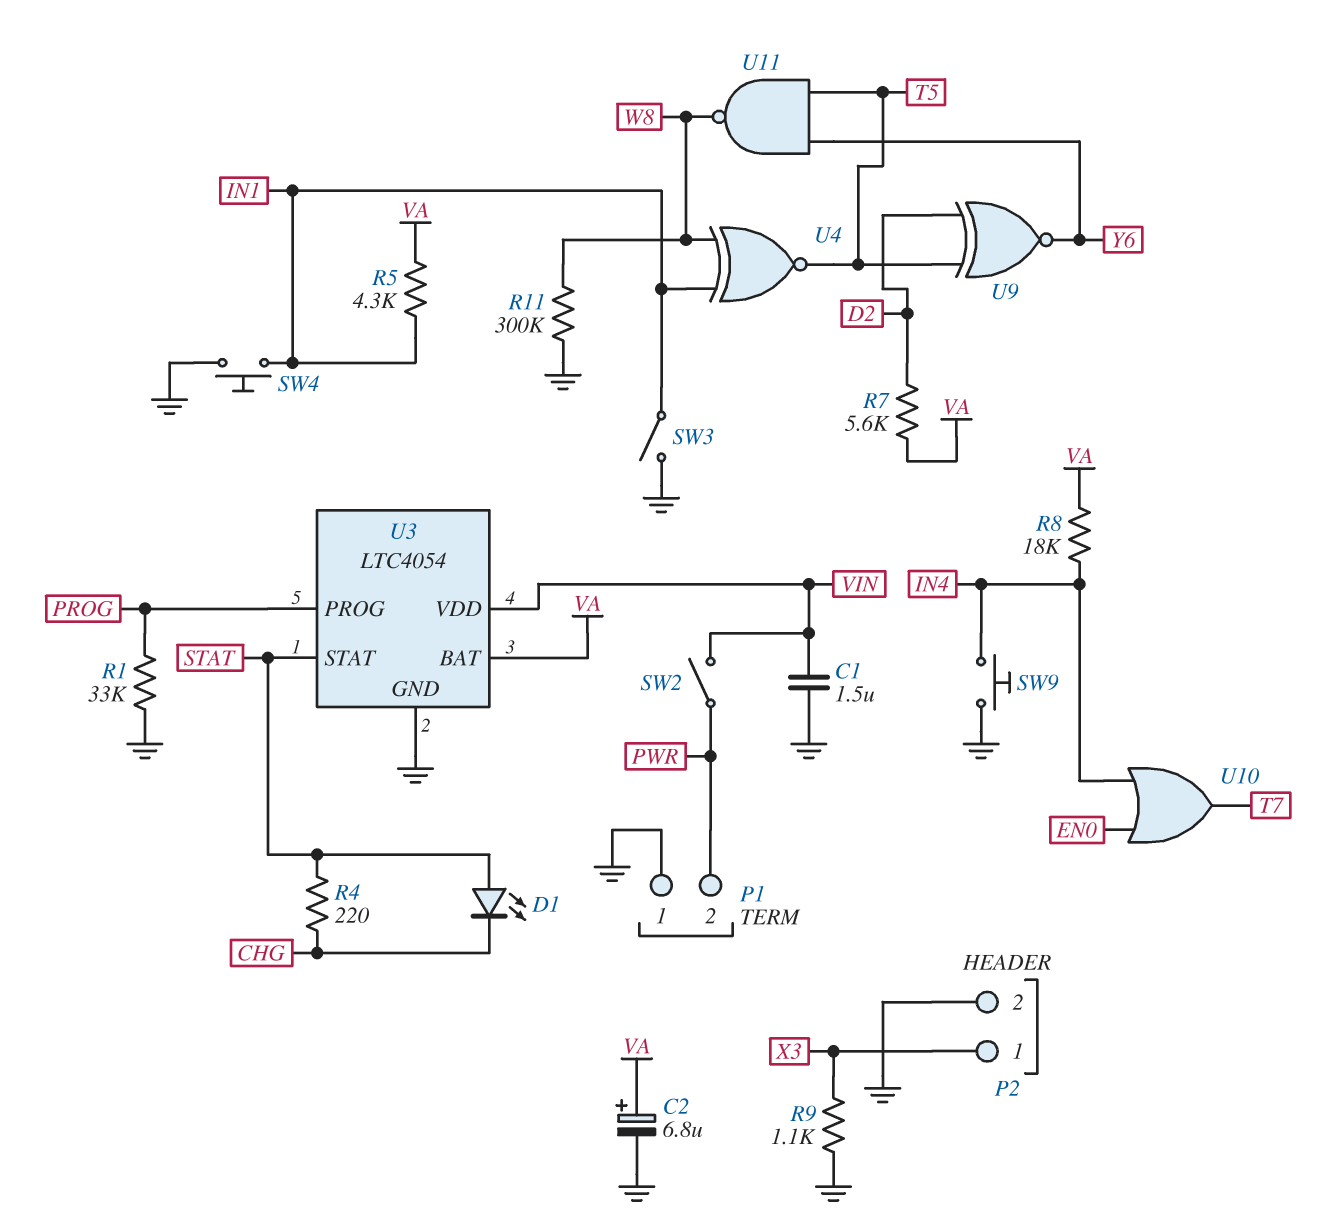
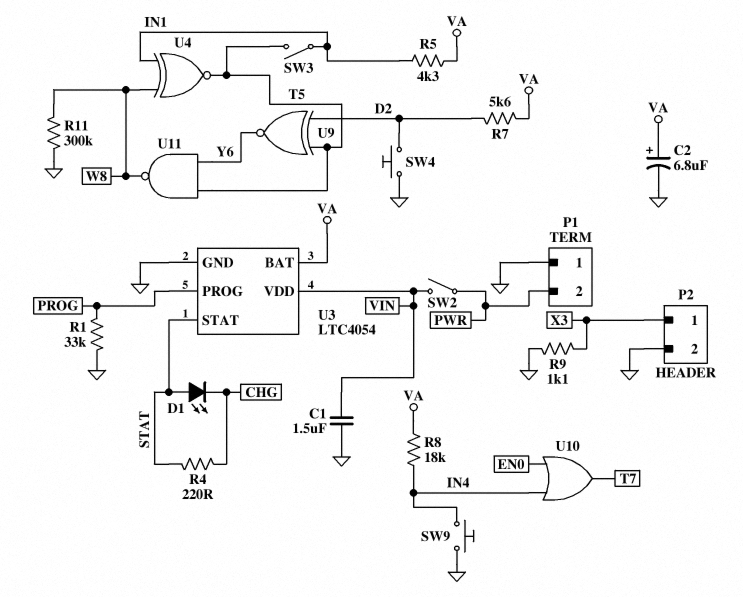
SW3: switch (GND, IN1) -> switch (IN1, T5)
SW4: button (GND, IN1) -> button (D2, GND)

